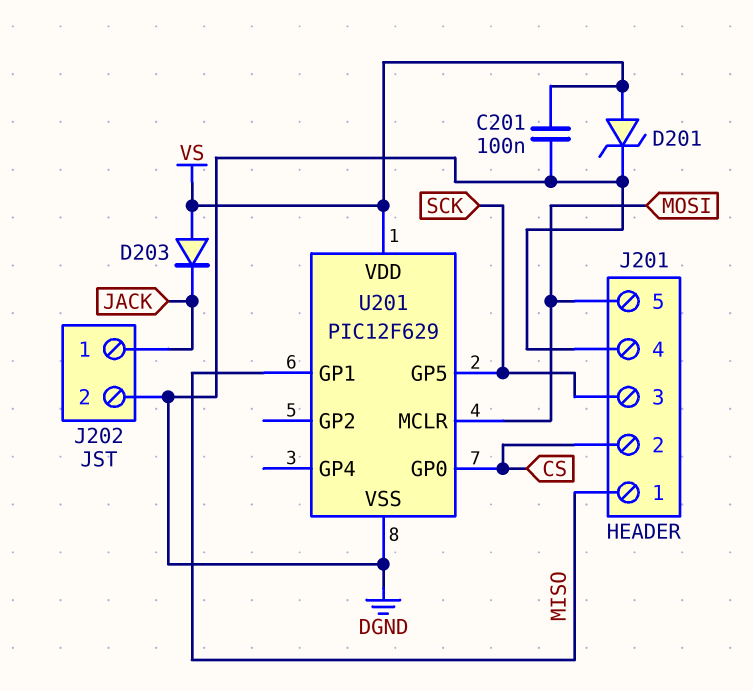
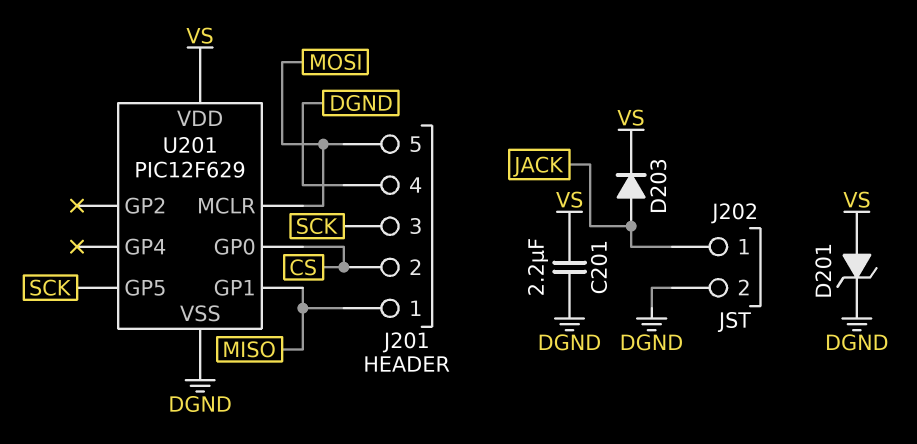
C201: 100nF (DGND, VS) -> 2.2uF (DGND, VS)
D203: diode (A VS, K JACK) -> diode (A JACK, K VS)

